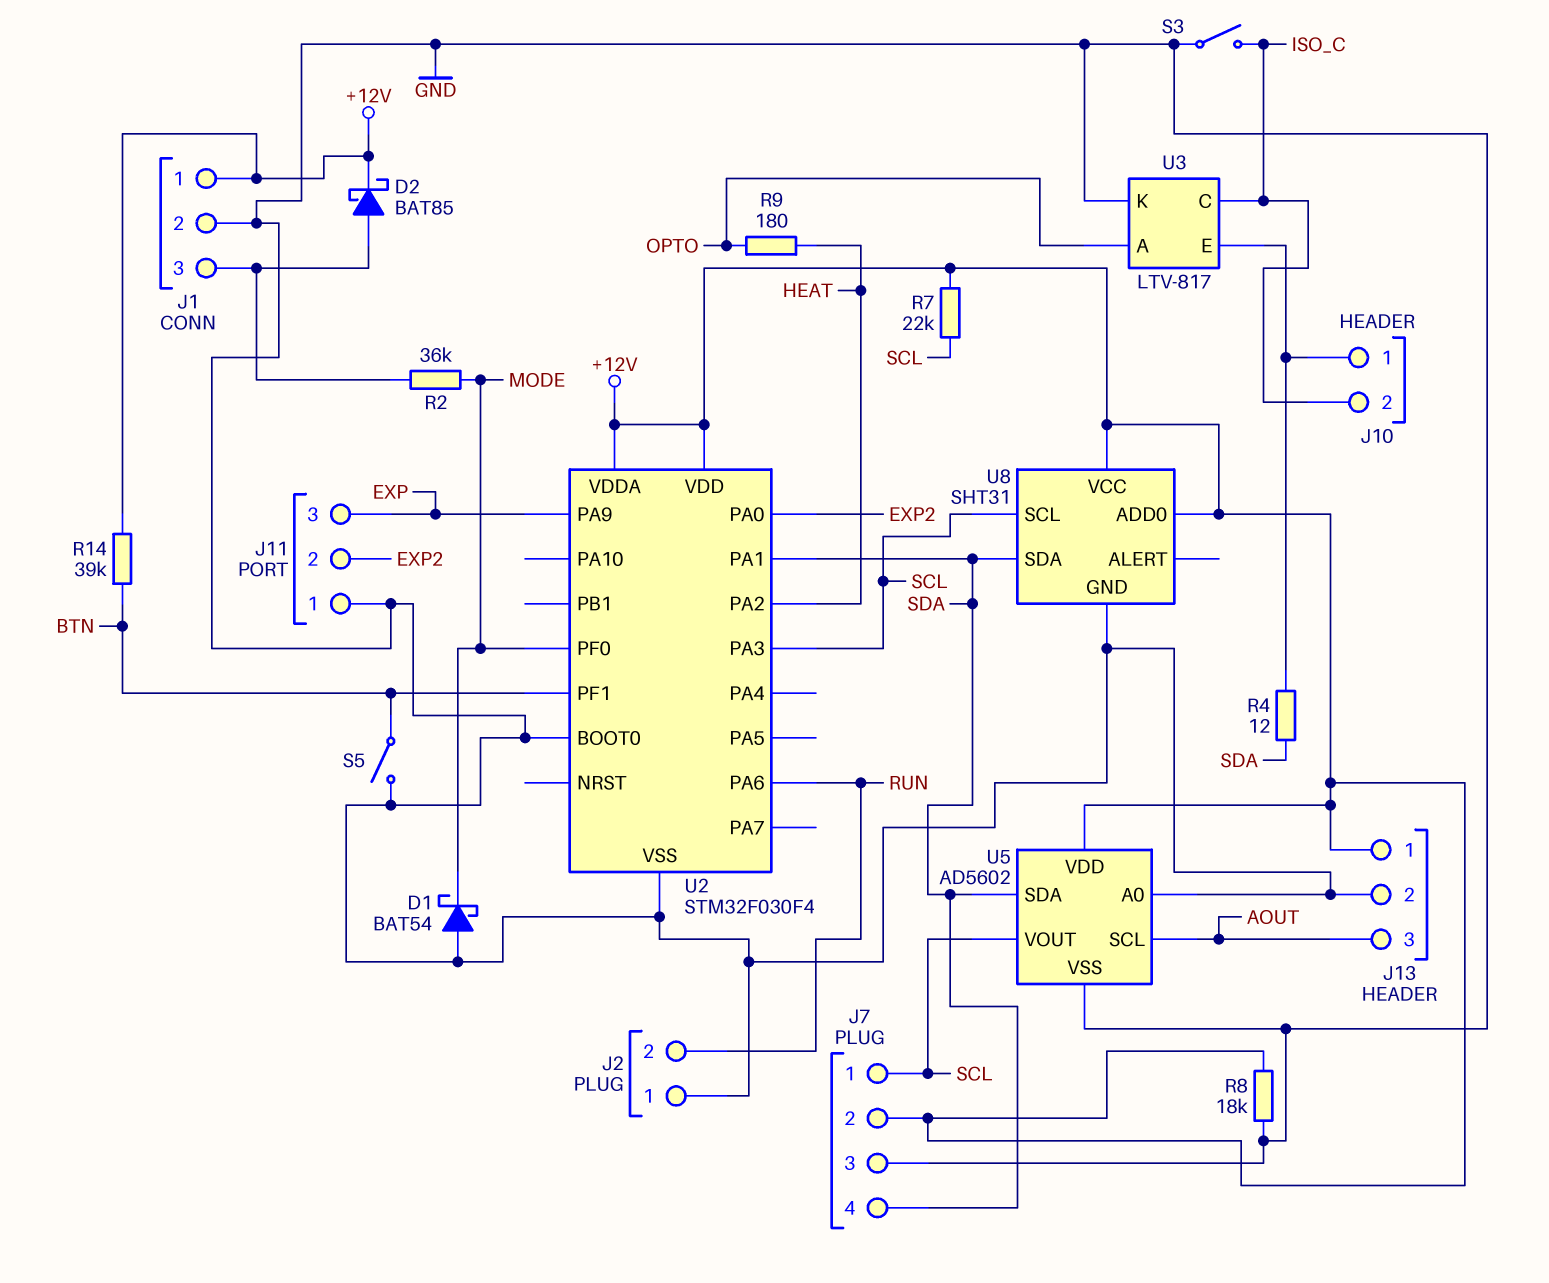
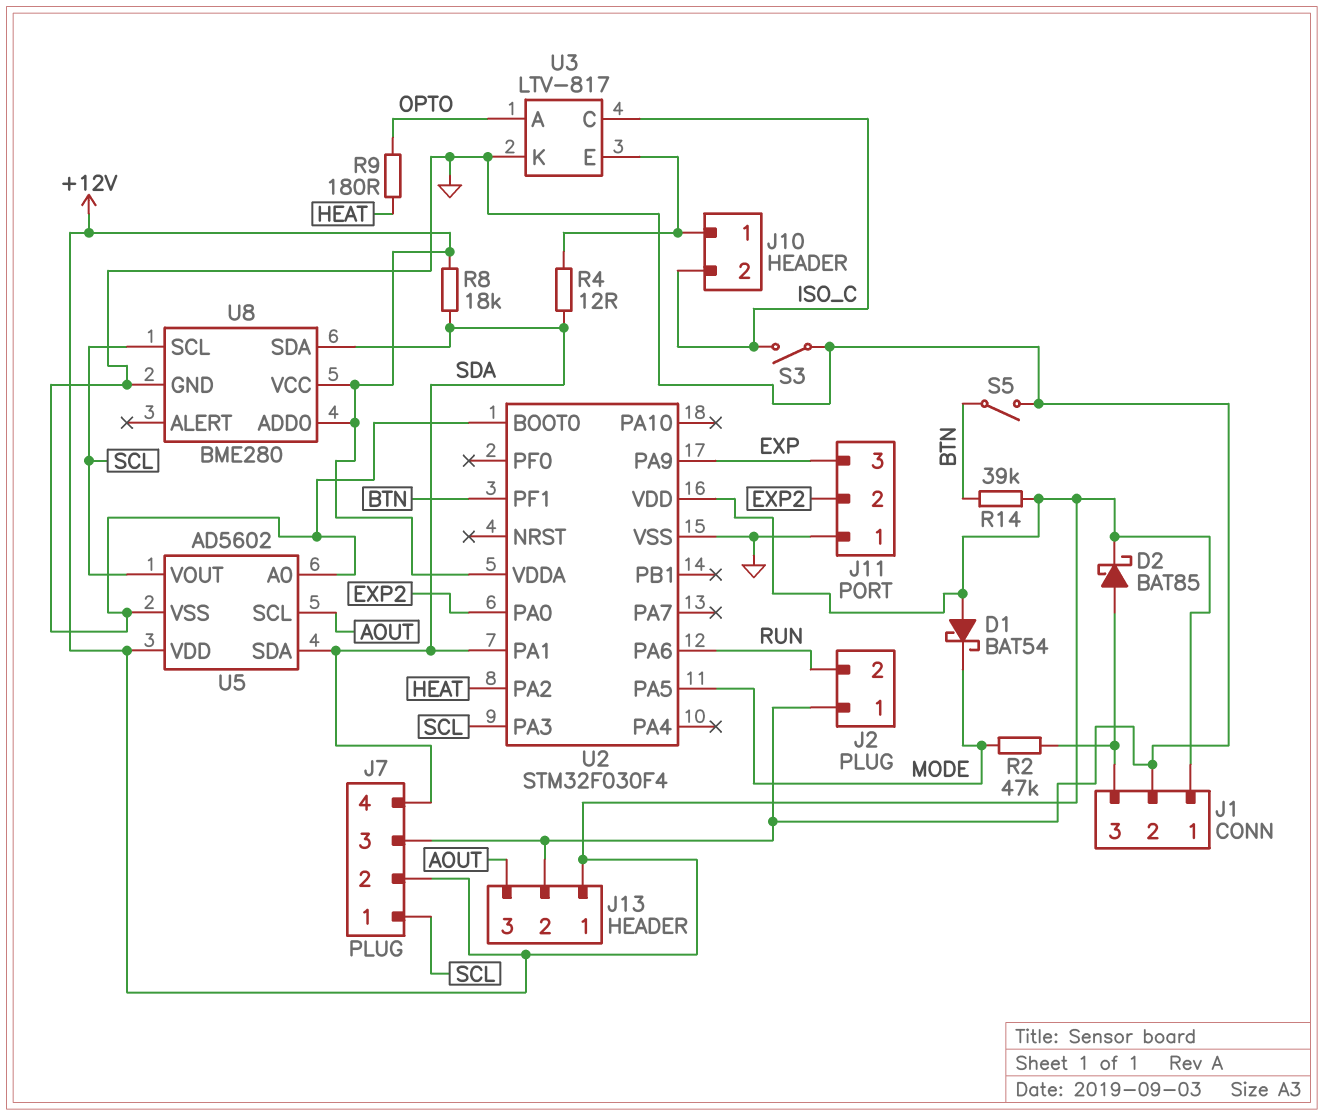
D1: schottky BAT54 (A GND, K MODE) -> schottky BAT54 (A +12V, K MODE)
R2: 36k (J1/3, MODE) -> 47k (J1/3, MODE)
R7: 22k (+12V, SCL) -> none
R8: 18k (+12V, GND) -> 18k (+12V, SDA)
U2 pin PA5: none -> MODE
U2 pin PF0: MODE -> none
U8: SHT31 -> BME280

